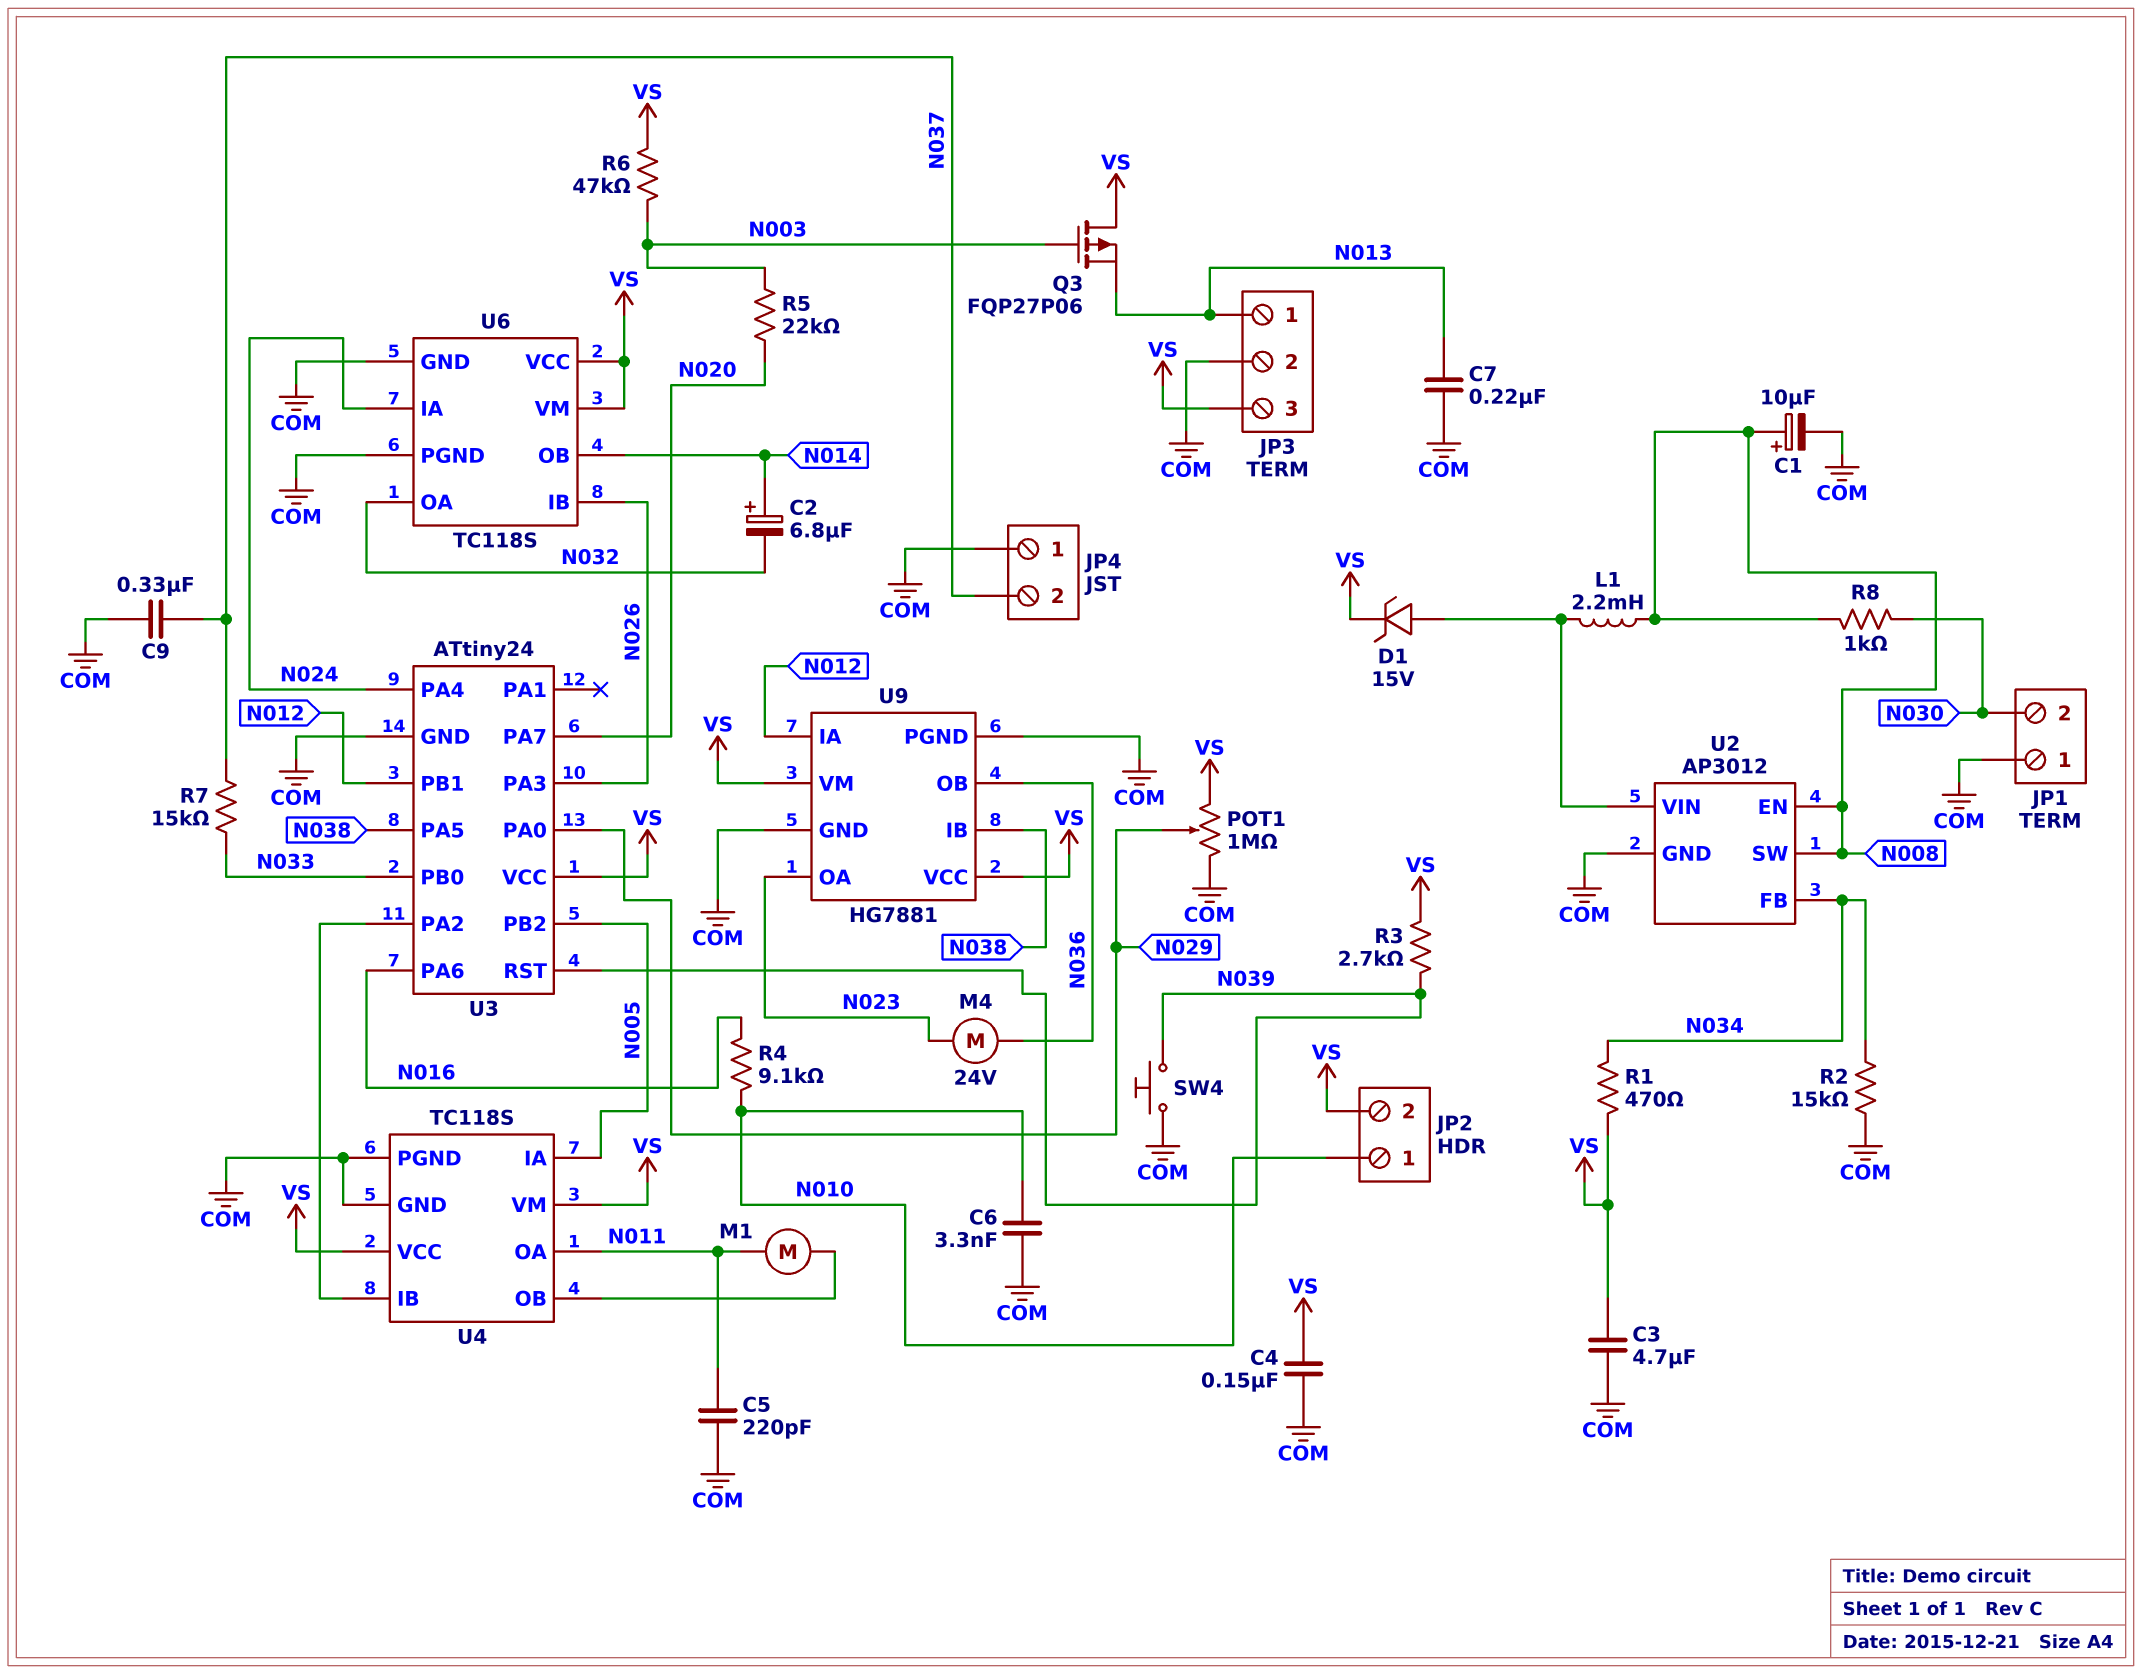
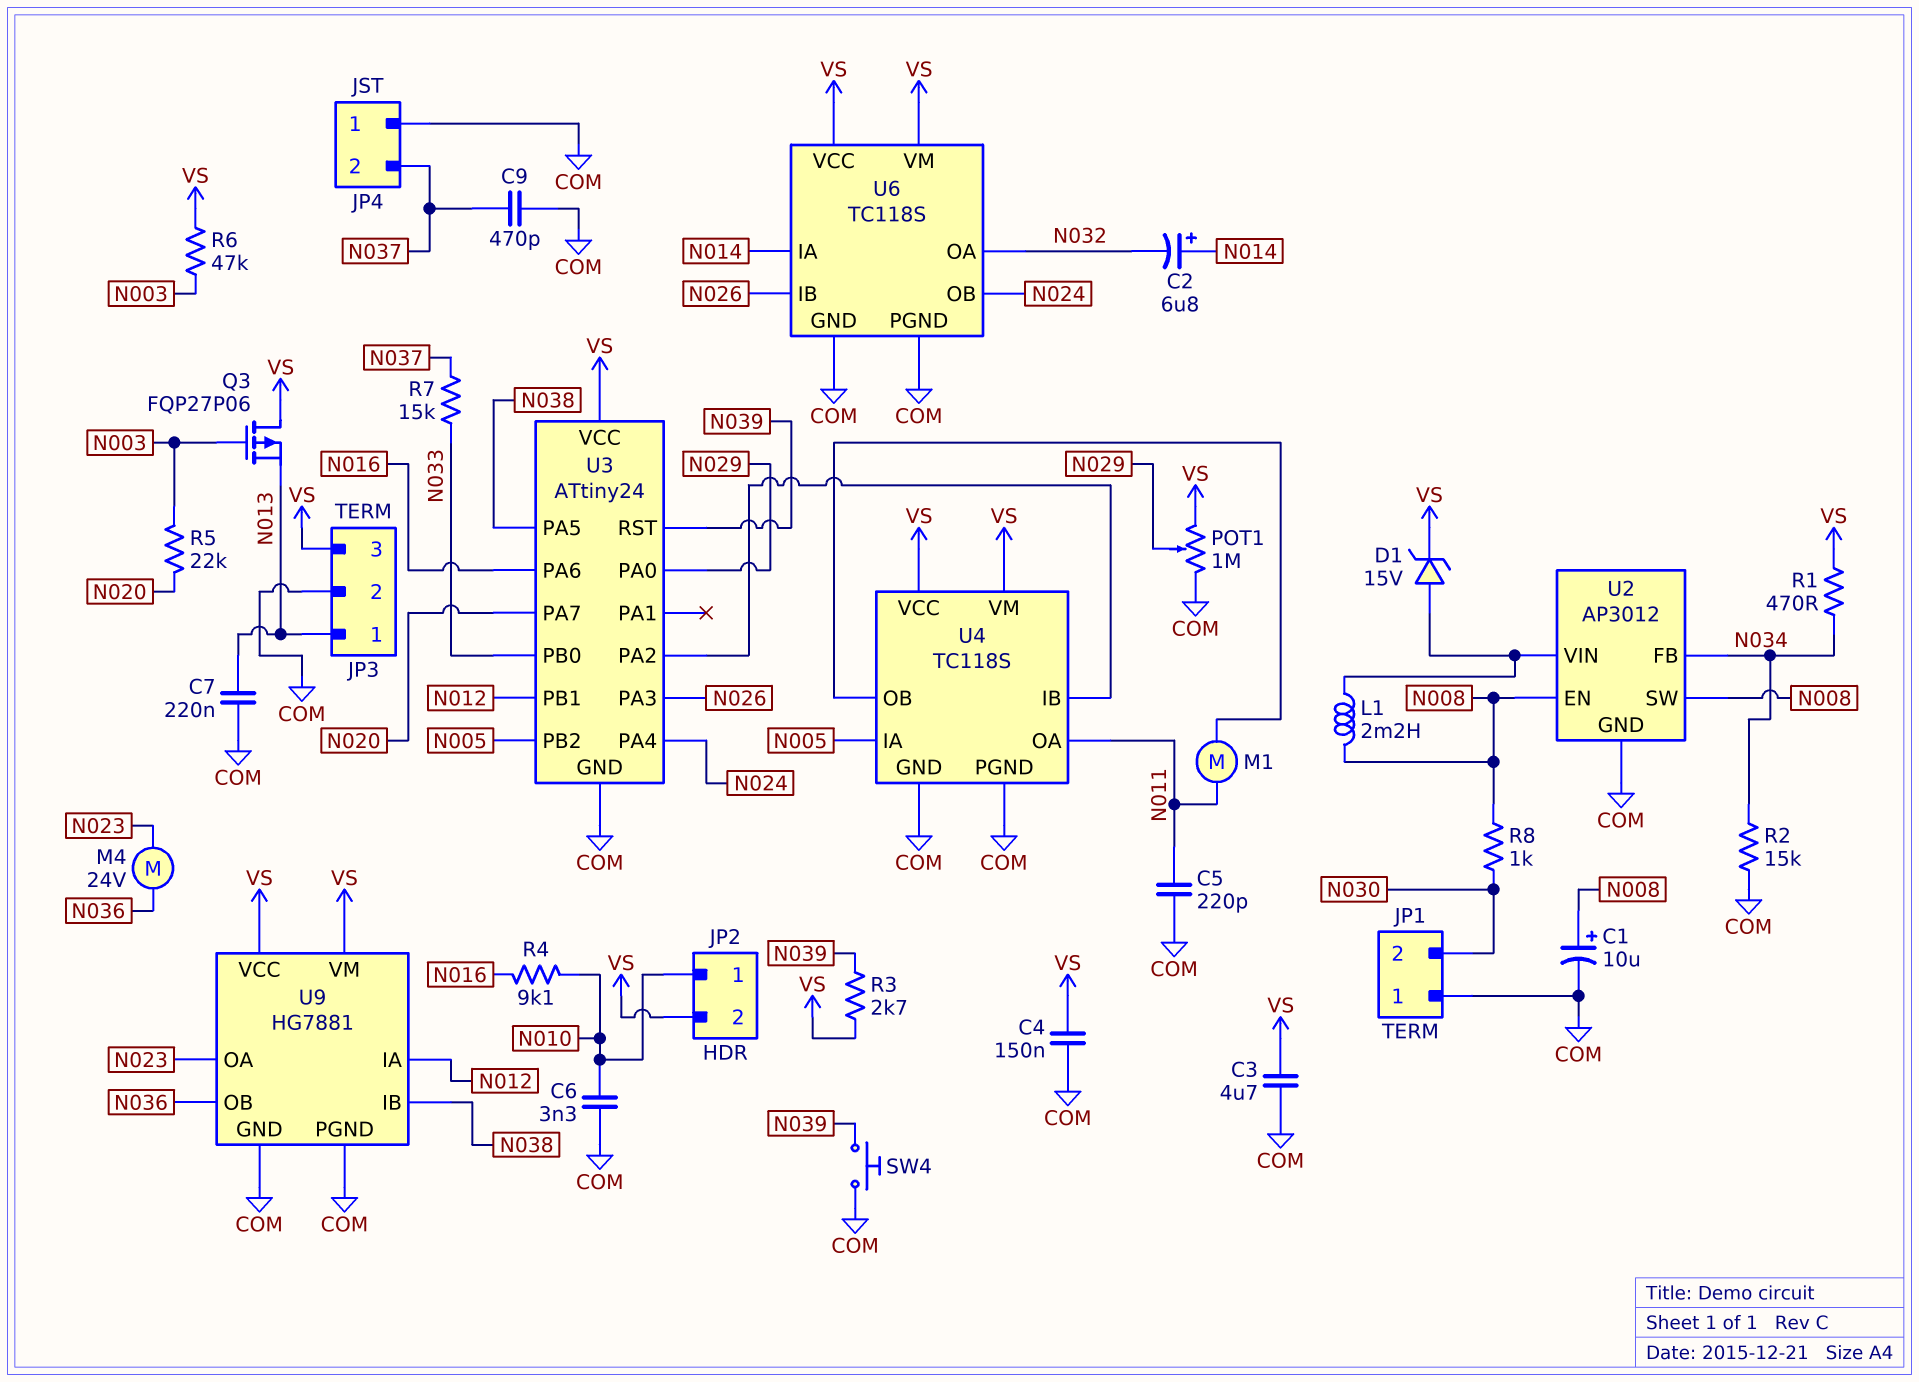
C9: 330nF (COM, N037) -> 470pF (COM, N037)
U6 pin IA: N024 -> N014
U6 pin OB: N014 -> N024

